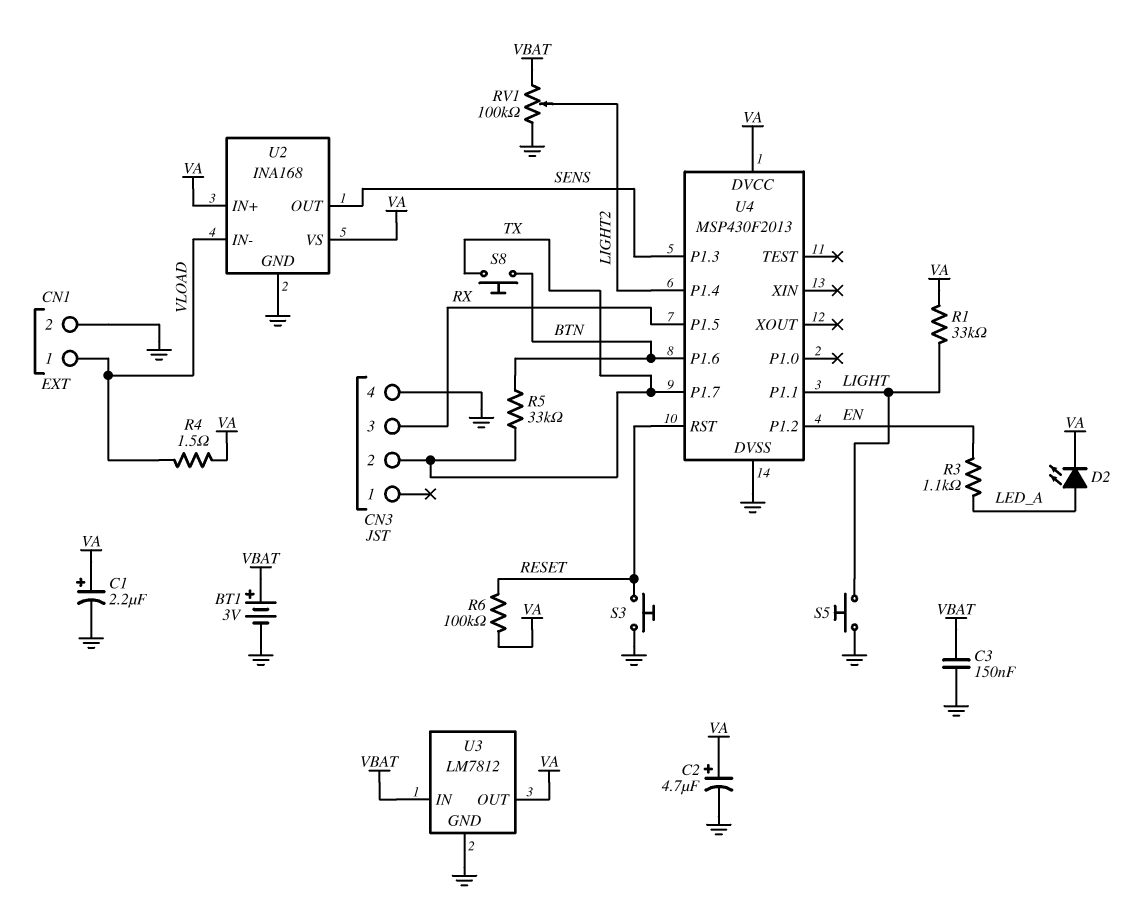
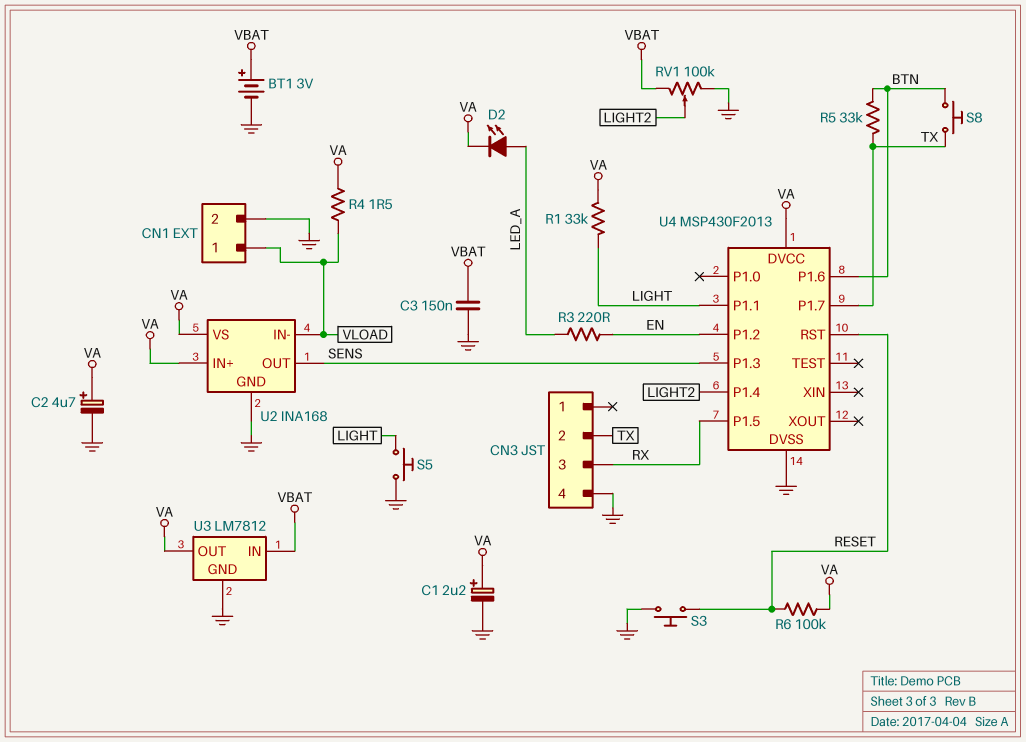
R3: 1.1k (EN, LED_A) -> 220 (EN, LED_A)

